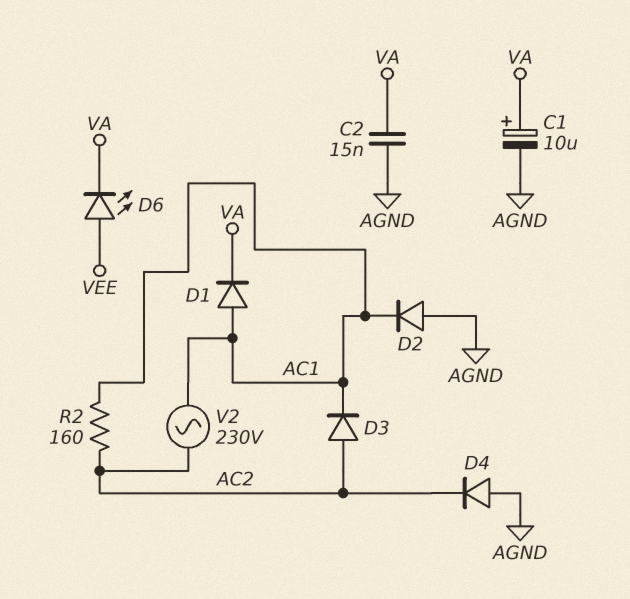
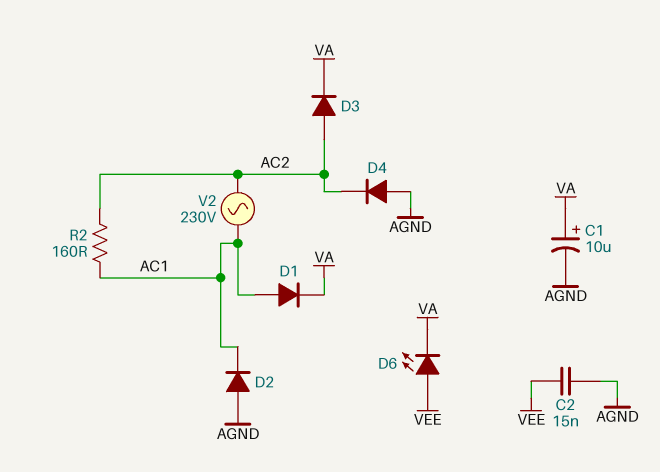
C2: 15nF (AGND, VA) -> 15nF (AGND, VEE)
D3: diode (A AC2, K AC1) -> diode (A AC2, K VA)

